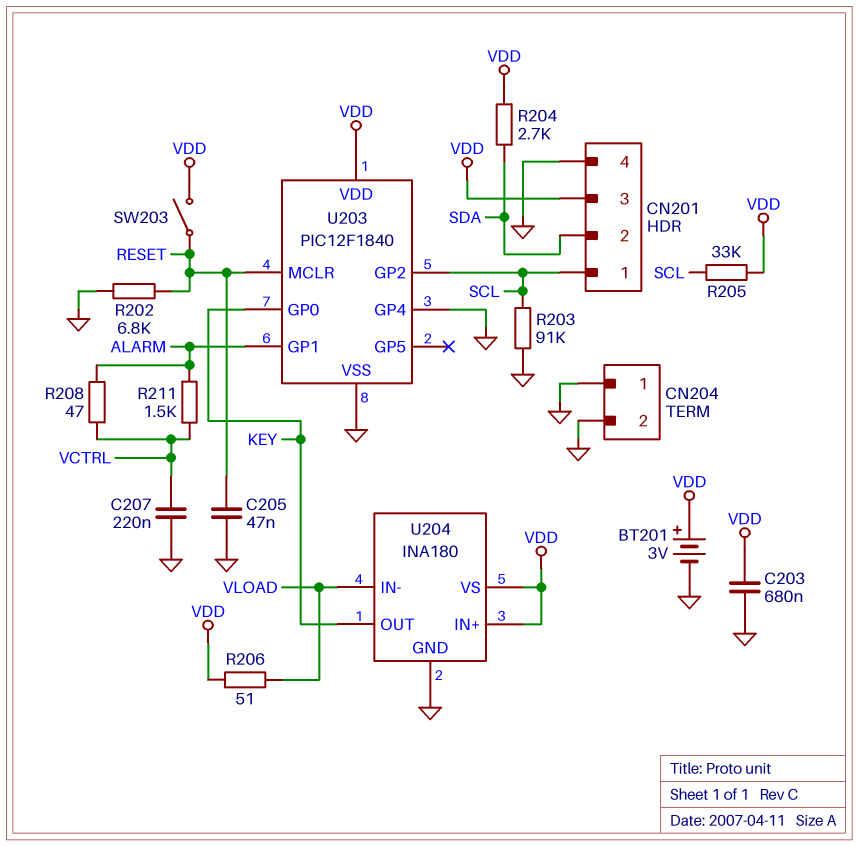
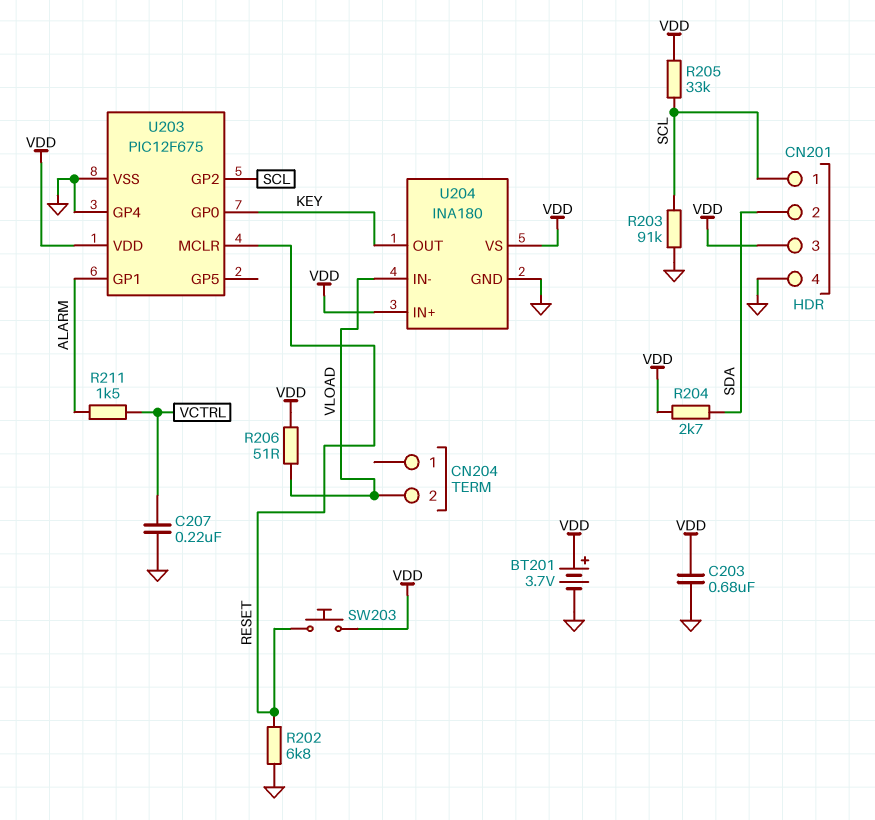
BT201: 3V (plus VDD, minus GND) -> 3.7V (plus VDD, minus GND)
C205: 47nF (GND, RESET) -> none
CN204 pin 1: GND -> none
CN204 pin 2: GND -> VLOAD
R208: 47 (ALARM, VCTRL) -> none
SW203: switch (RESET, VDD) -> button (RESET, VDD)
U203: PIC12F1840 -> PIC12F675

